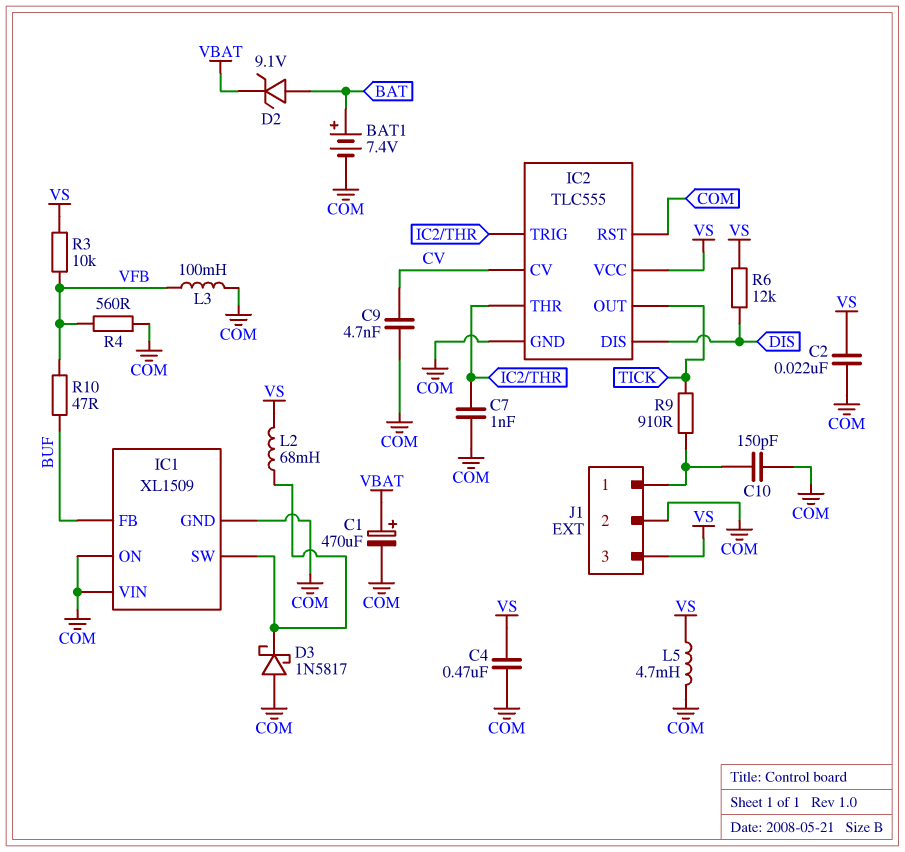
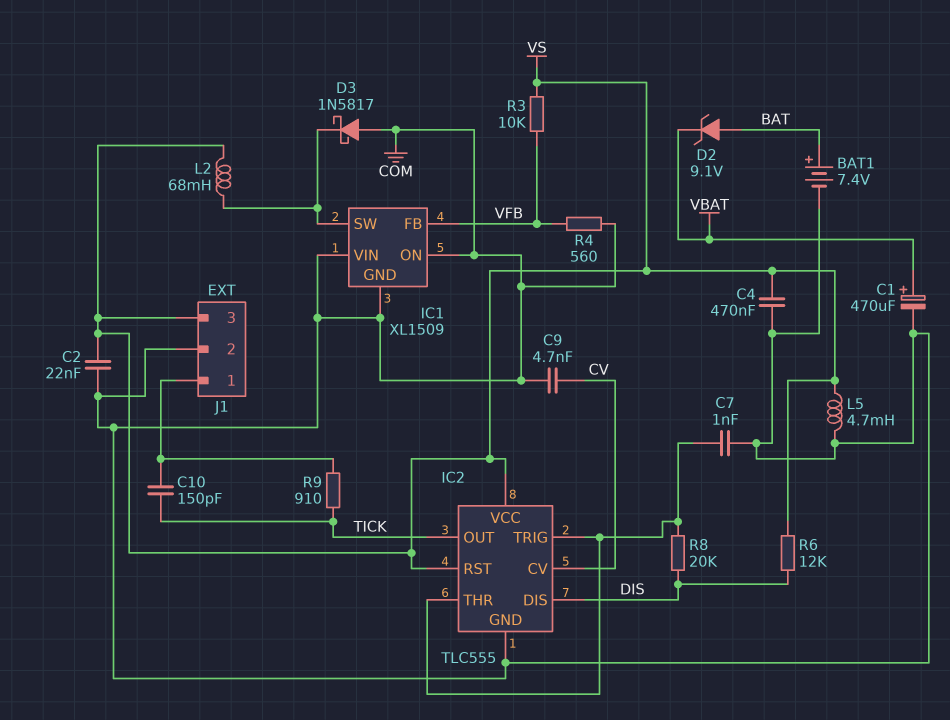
C10: 150pF (COM, J1/1) -> 150pF (J1/1, TICK)
IC1 pin FB: BUF -> VFB
IC2 pin RST: COM -> VS
L3: 100mH (COM, VFB) -> none
R8: none -> 20k (DIS, IC2/THR)
R10: 47 (BUF, VFB) -> none

